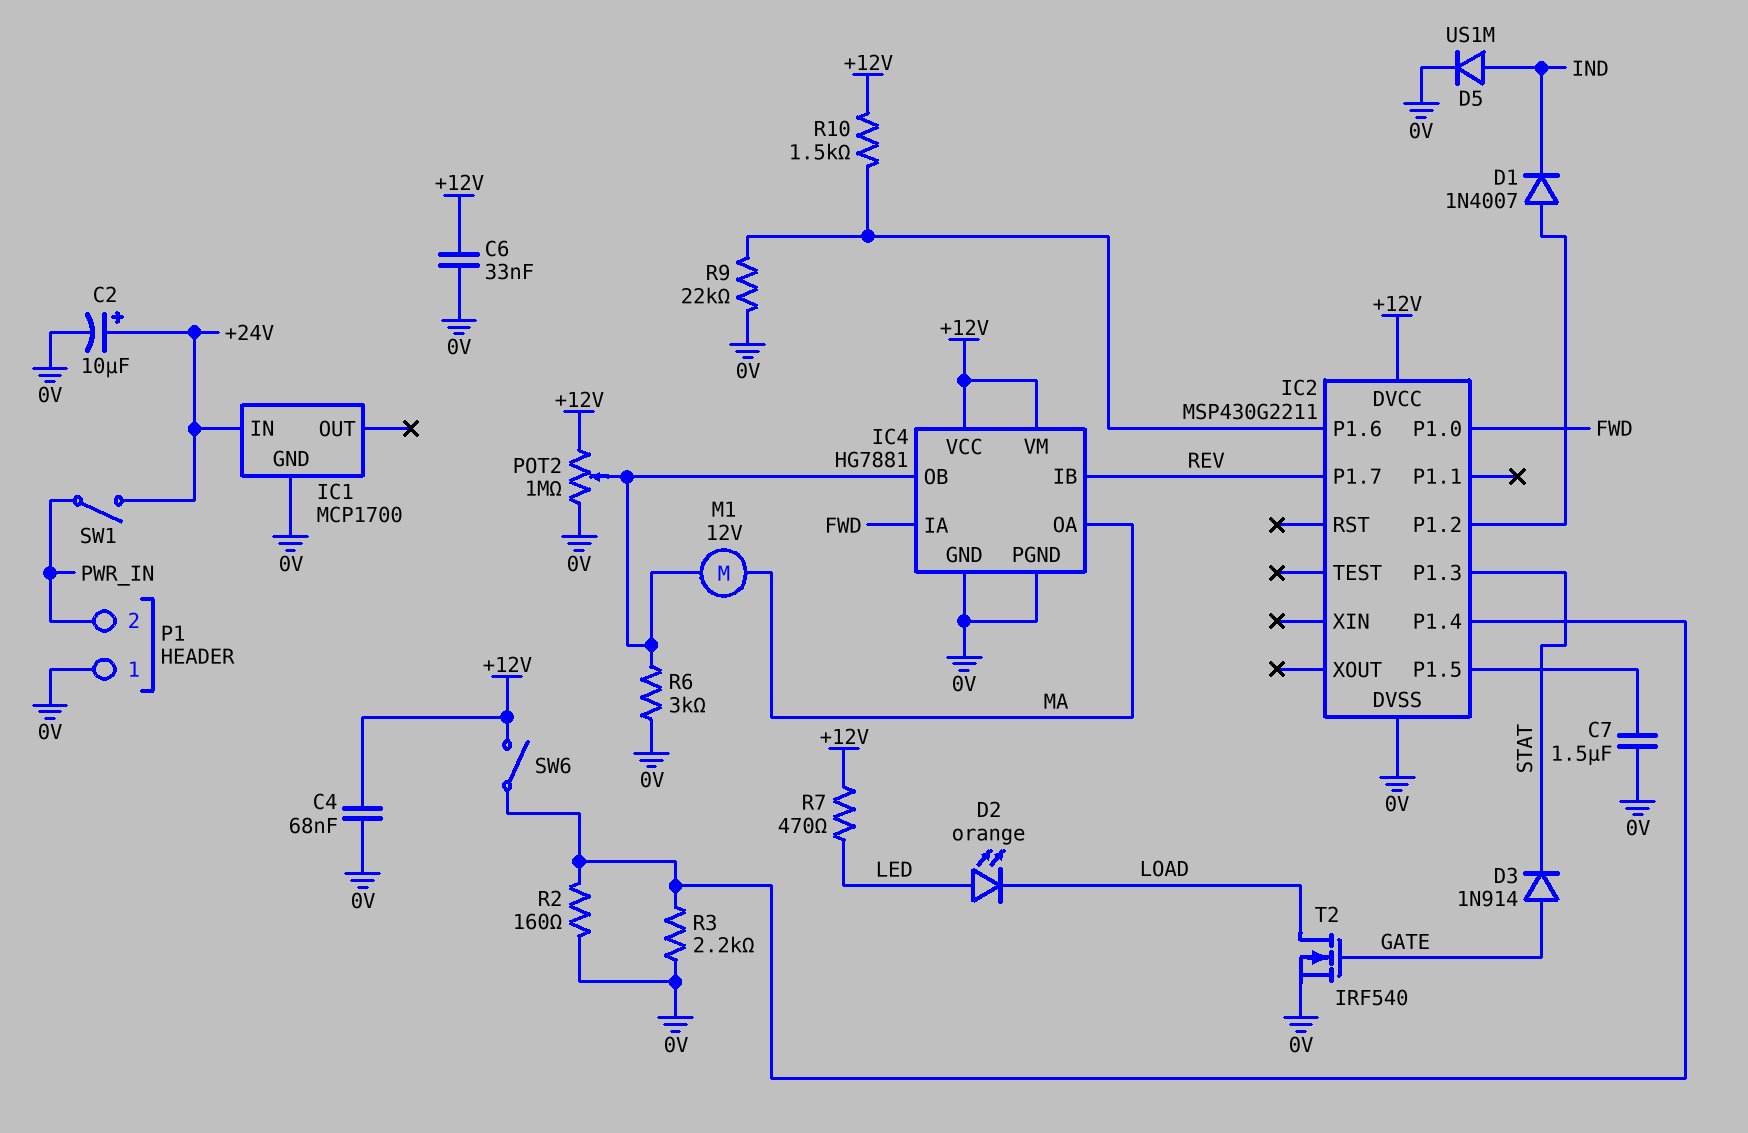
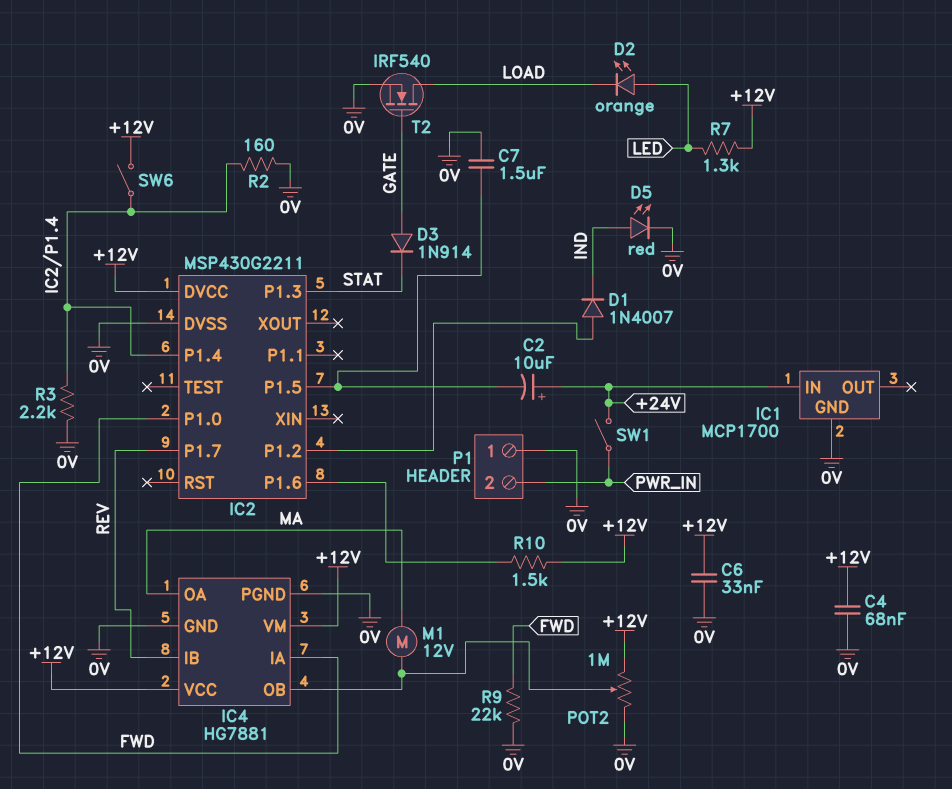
C2: 10uF (plus +24V, minus 0V) -> 10uF (plus +24V, minus IC2/P1.5)
D5: diode US1M (A IND, K 0V) -> LED red (A IND, K 0V)
R6: 3k (0V, IC4/OB) -> none
R7: 470 (+12V, LED) -> 1.3k (+12V, LED)
R9: 22k (0V, IC2/P1.6) -> 22k (0V, FWD)

